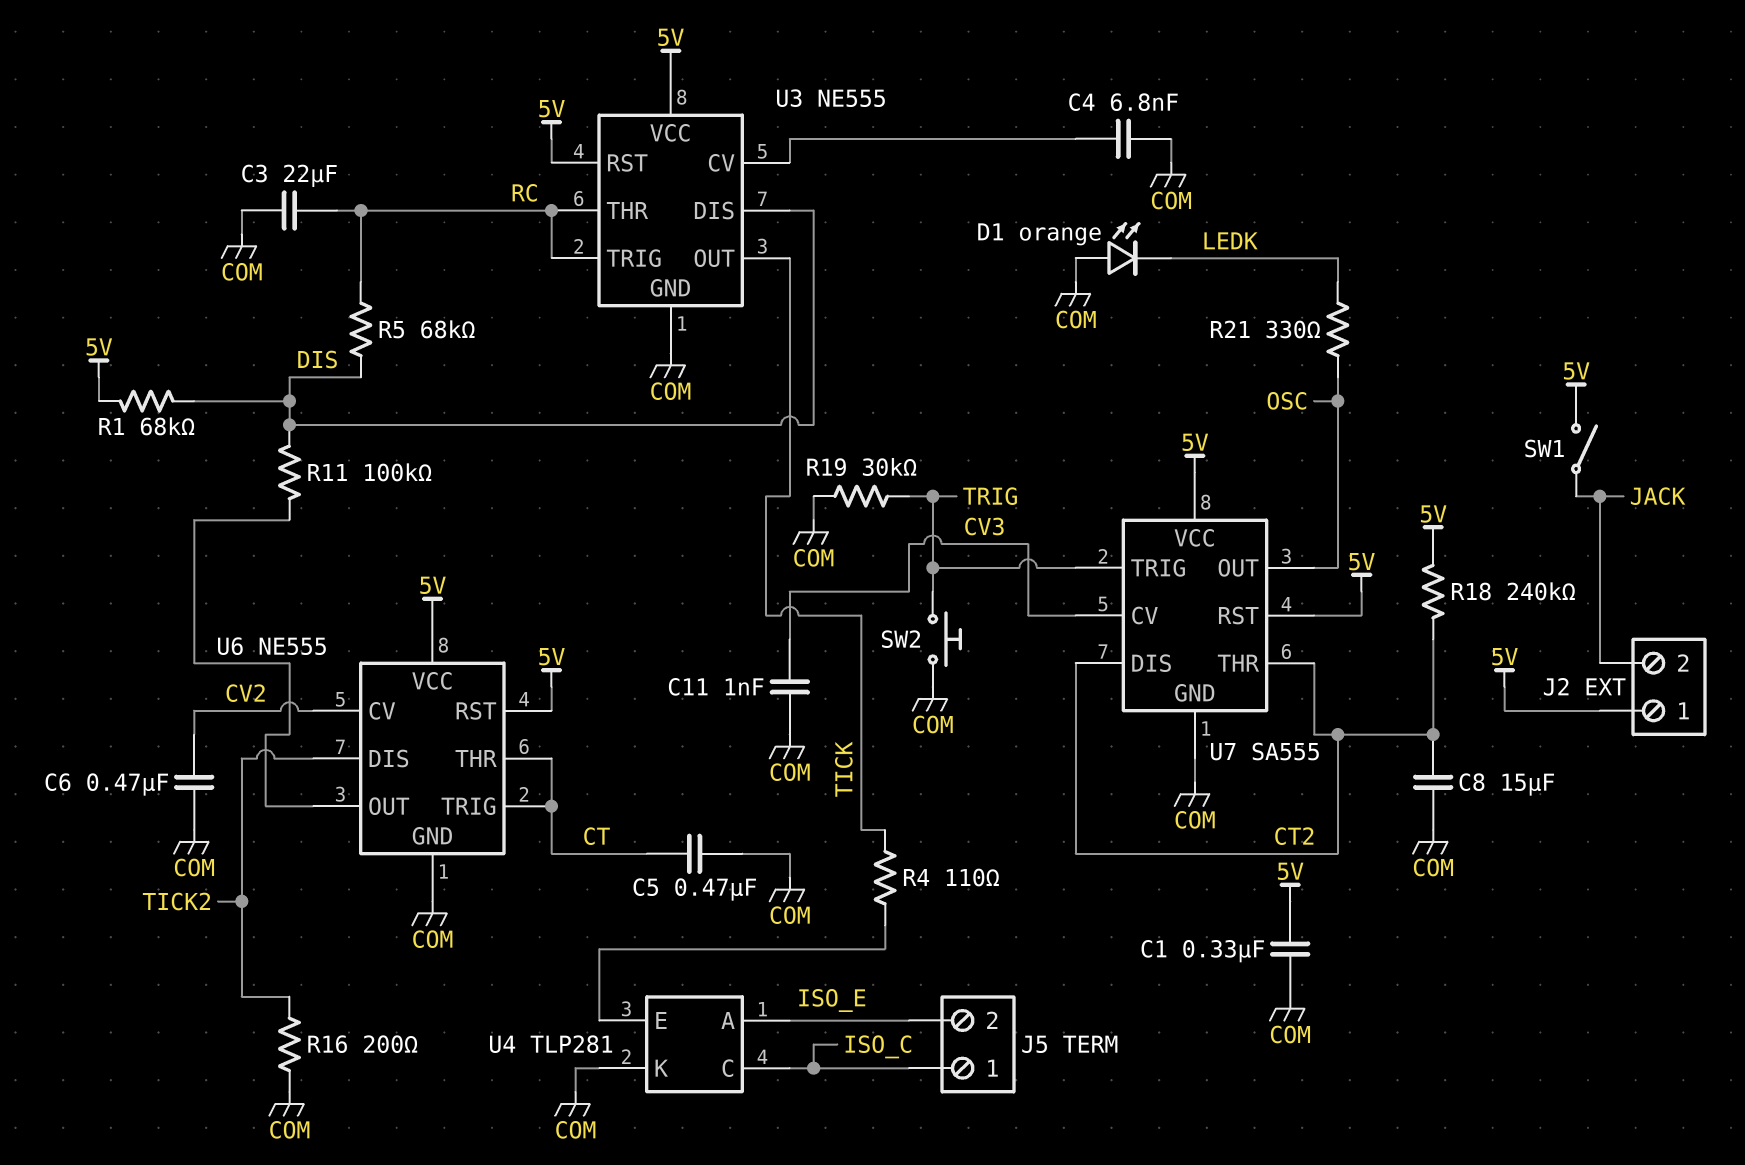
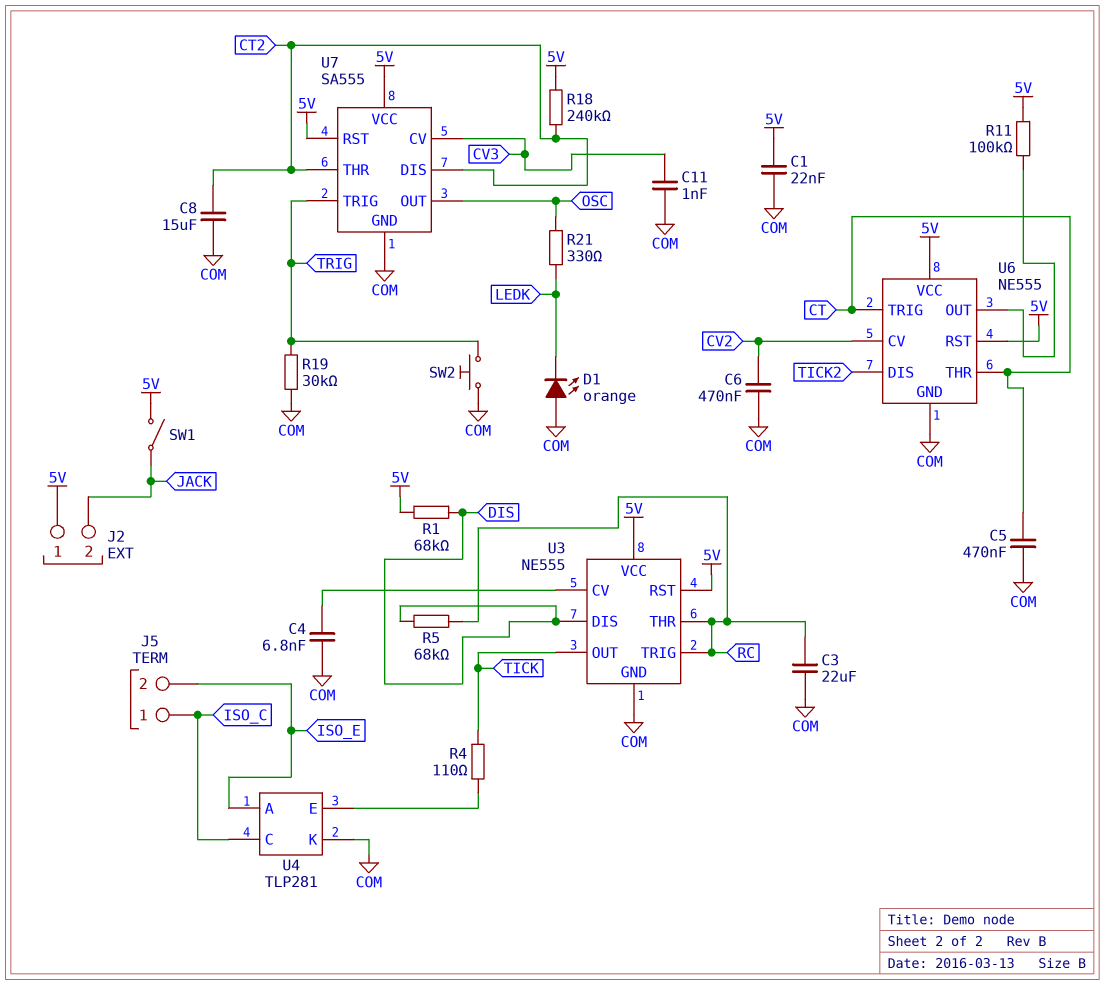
C1: 330nF (5V, COM) -> 22nF (5V, COM)
R11: 100k (DIS, U6/OUT) -> 100k (5V, U6/OUT)
R16: 200 (COM, TICK2) -> none

